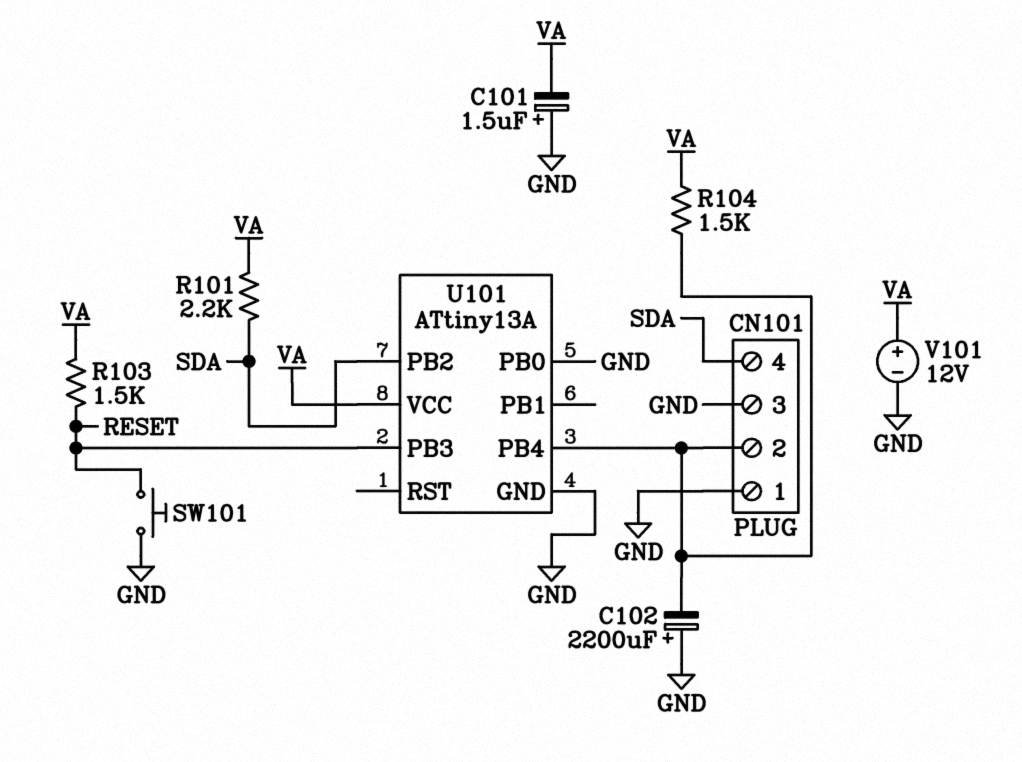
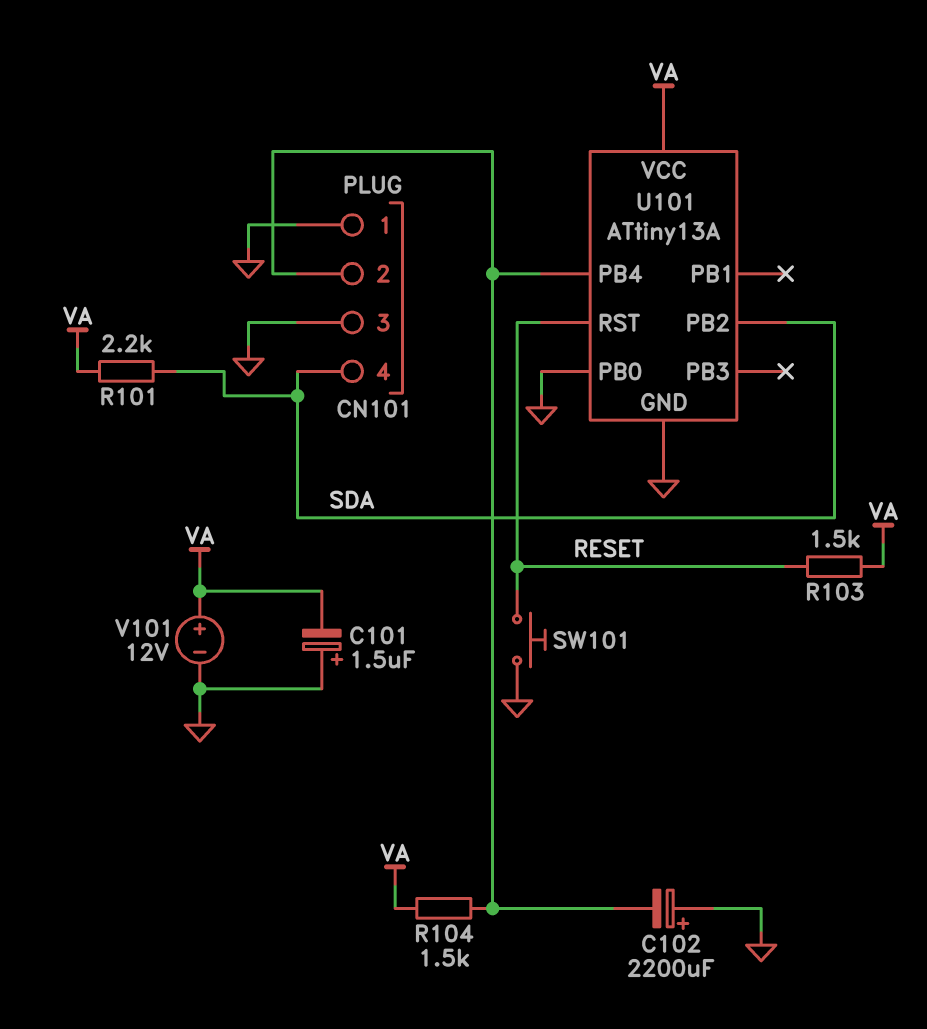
U101 pin PB3: RESET -> none
U101 pin RST: none -> RESET

